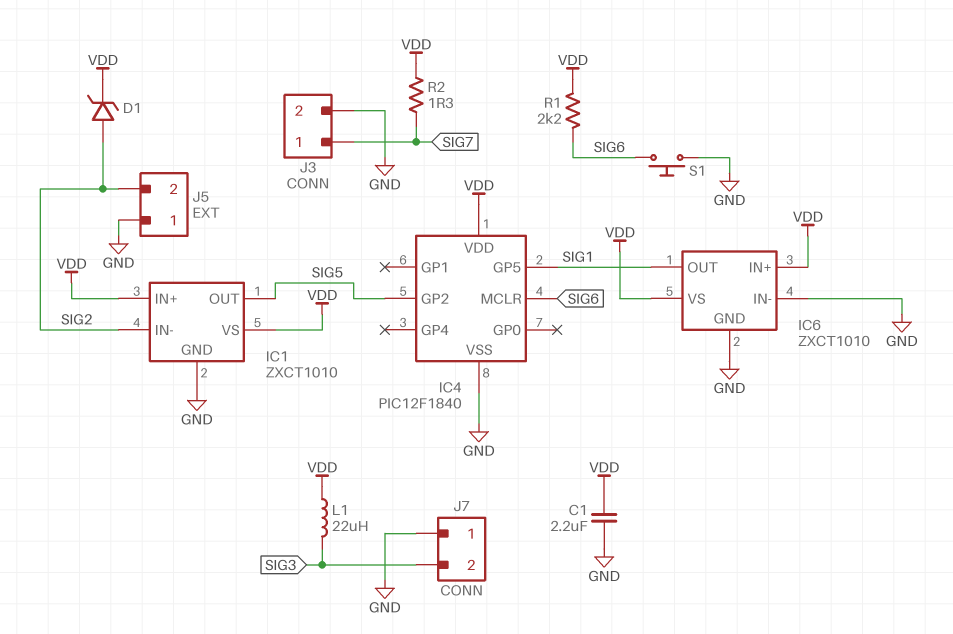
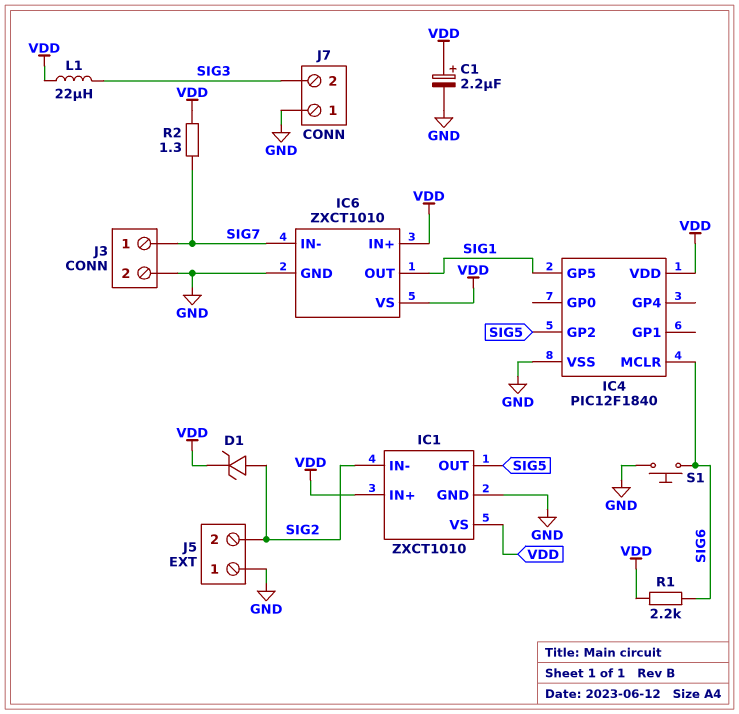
C1: 2.2uF (GND, VDD) -> 2.2uF (plus VDD, minus GND)
IC6 pin IN-: GND -> SIG7

